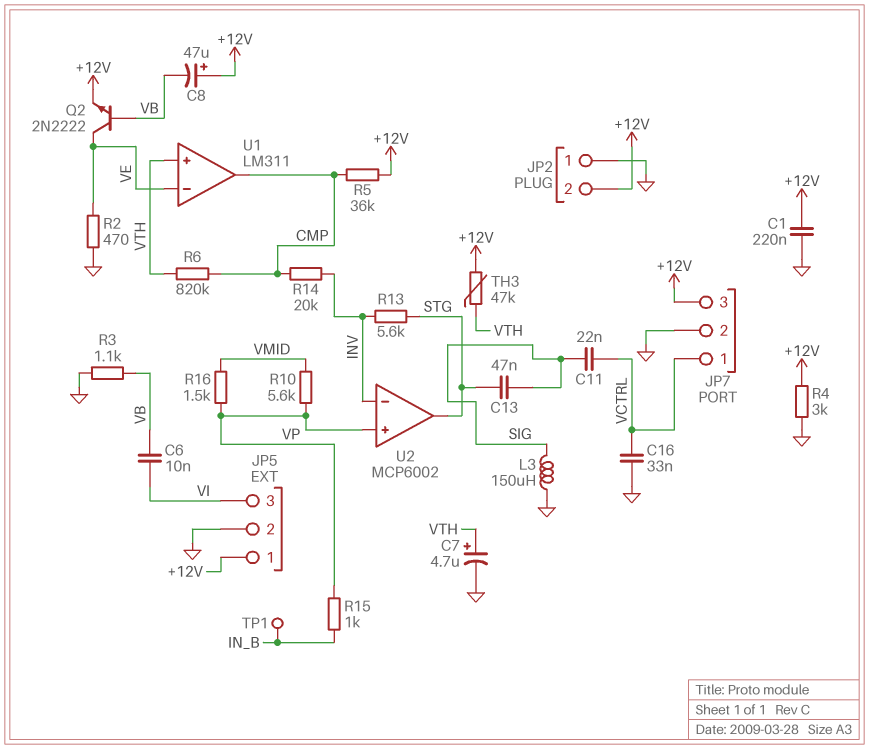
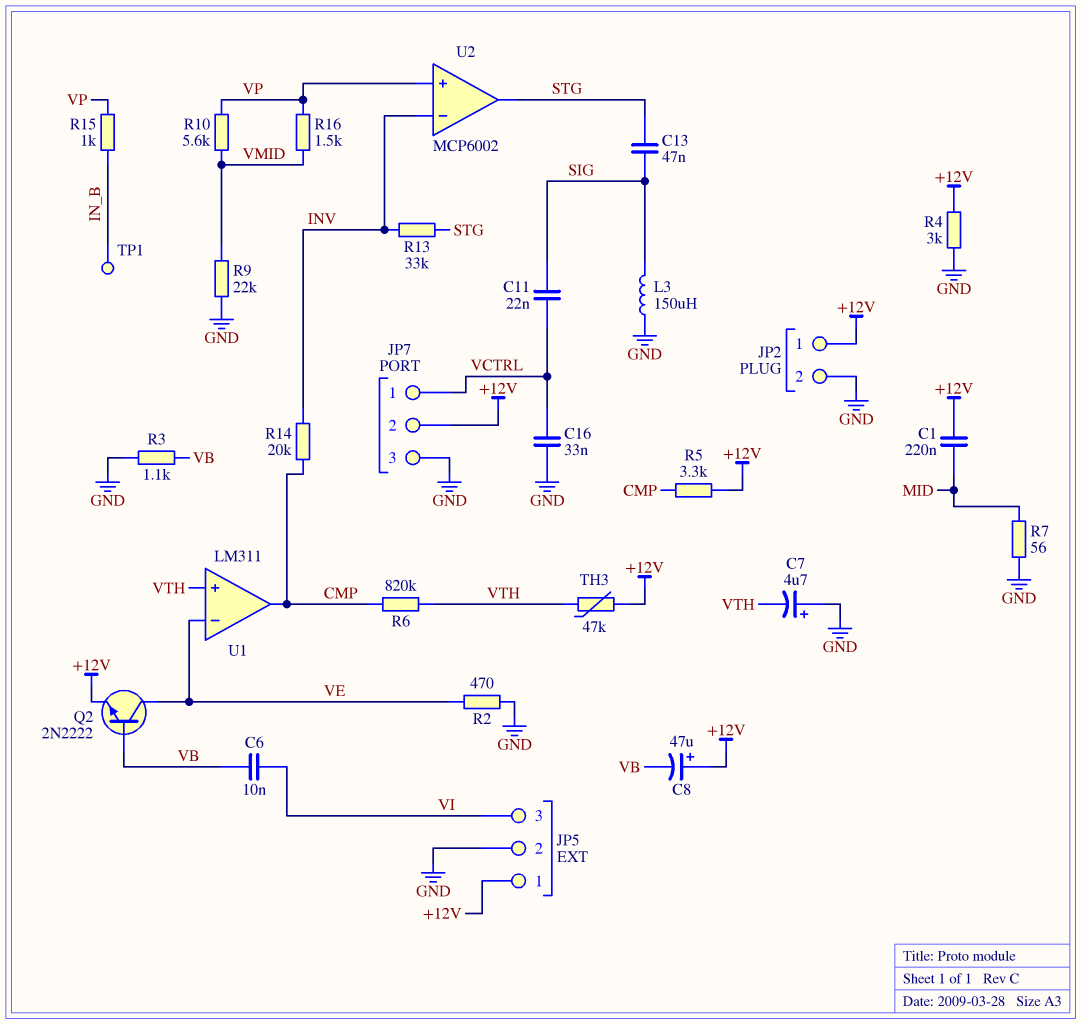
C1: 220nF (+12V, GND) -> 220nF (+12V, MID)
C7: 4.7uF (plus VTH, minus GND) -> 4.7uF (plus GND, minus VTH)
JP2 pin 1: GND -> +12V
JP2 pin 2: +12V -> GND
JP7 pin 2: GND -> +12V
JP7 pin 3: +12V -> GND
R5: 36k (+12V, CMP) -> 3.3k (+12V, CMP)
R7: none -> 56 (GND, MID)
R9: none -> 22k (GND, VMID)
R13: 5.6k (INV, STG) -> 33k (INV, STG)

